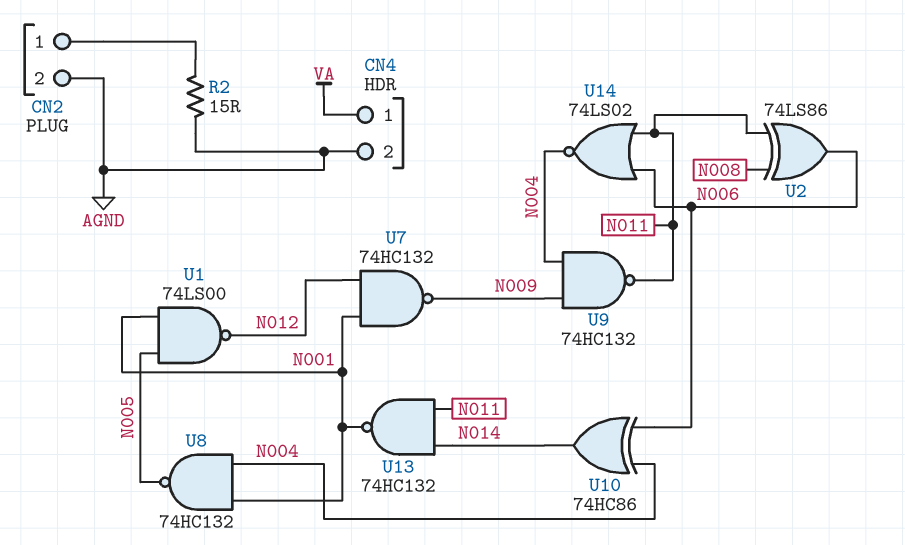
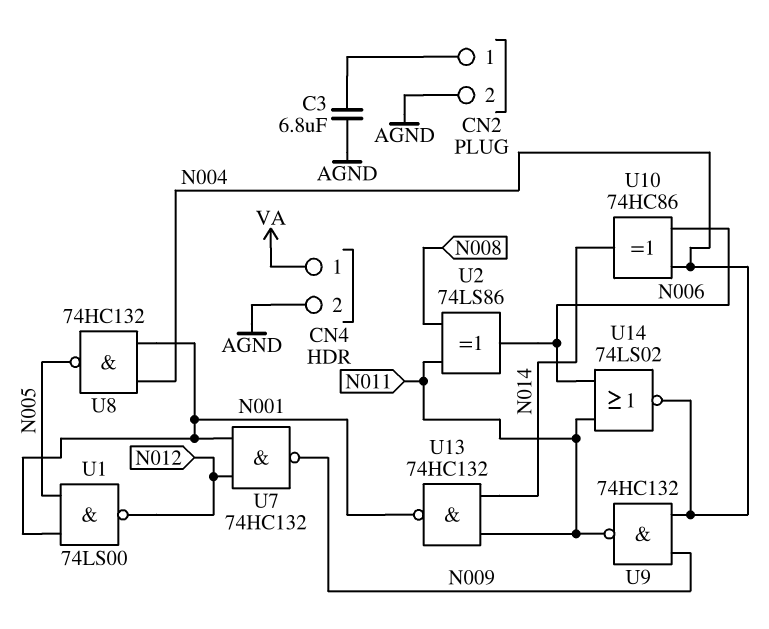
C3: none -> 6.8uF (AGND, CN2/1)
R2: 15 (AGND, CN2/1) -> none

